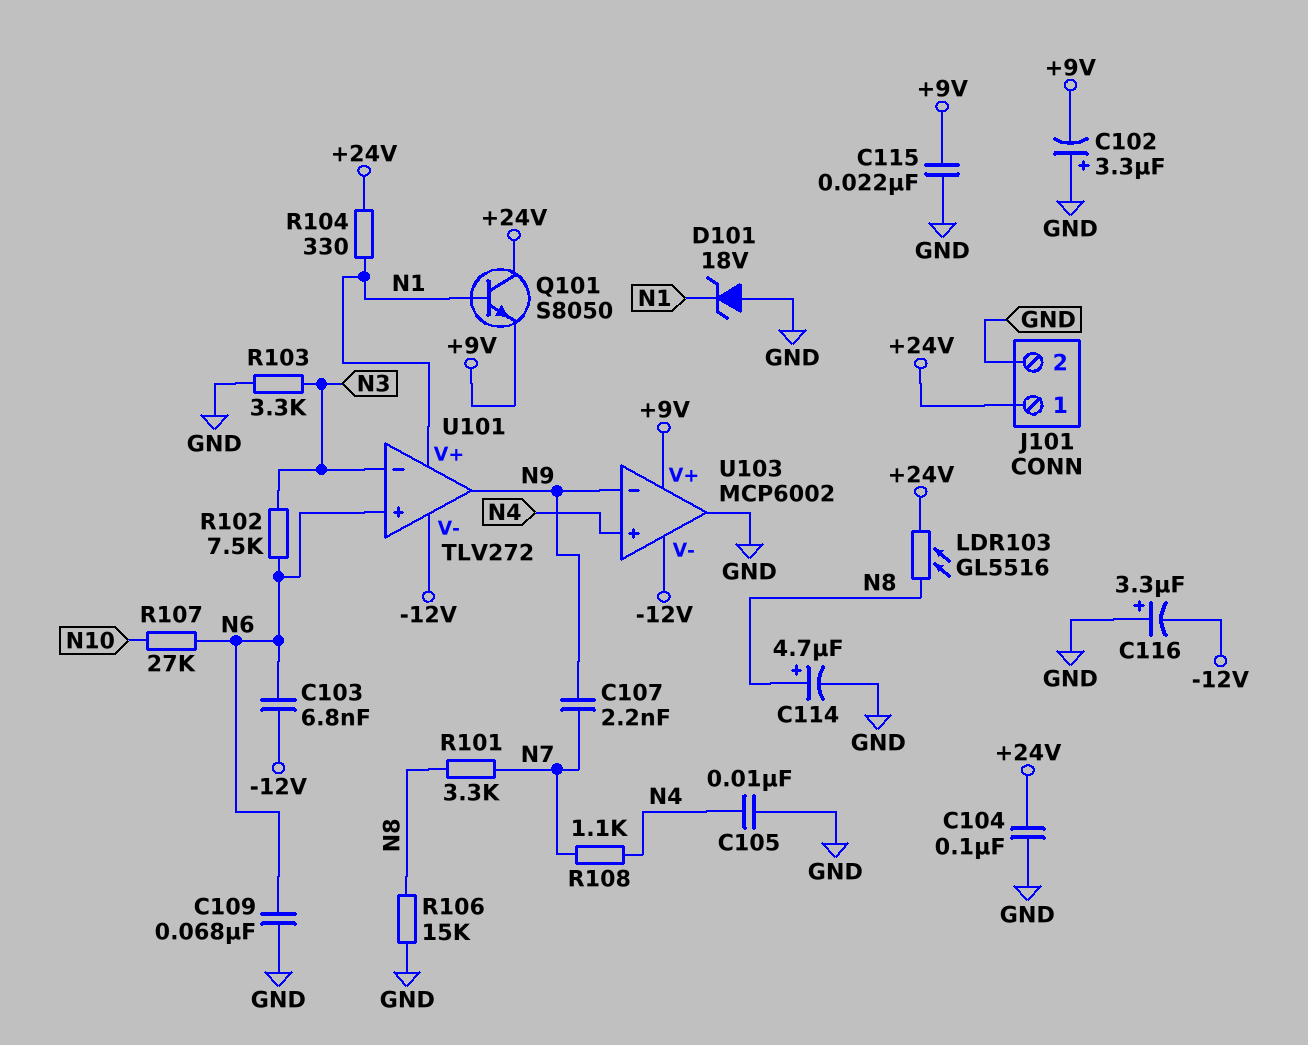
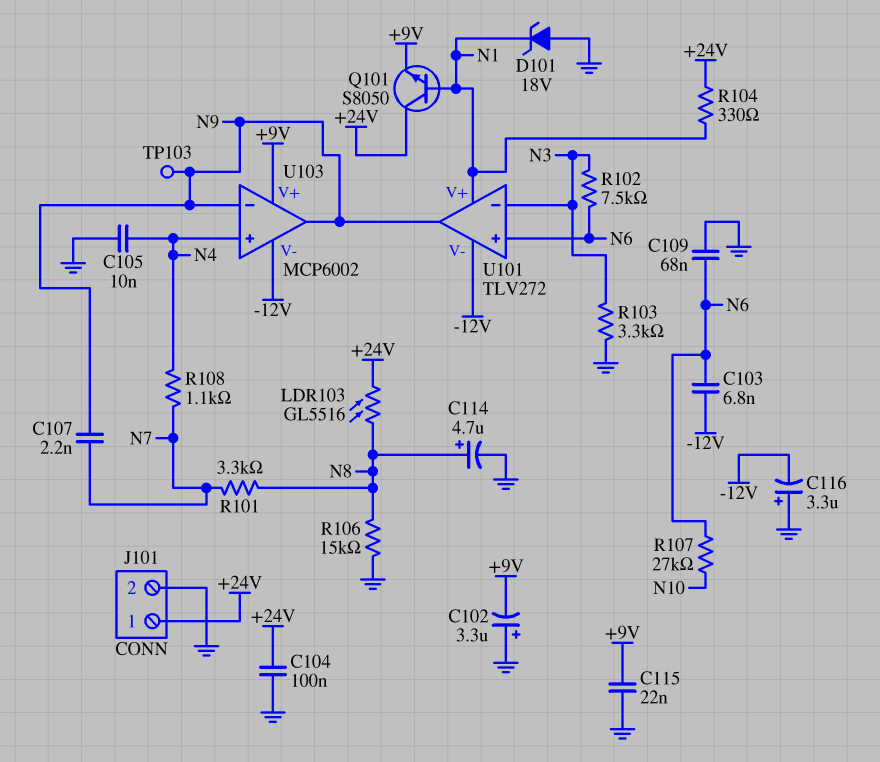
TP103: none -> test point (N9)
U103 pin out: GND -> N9

